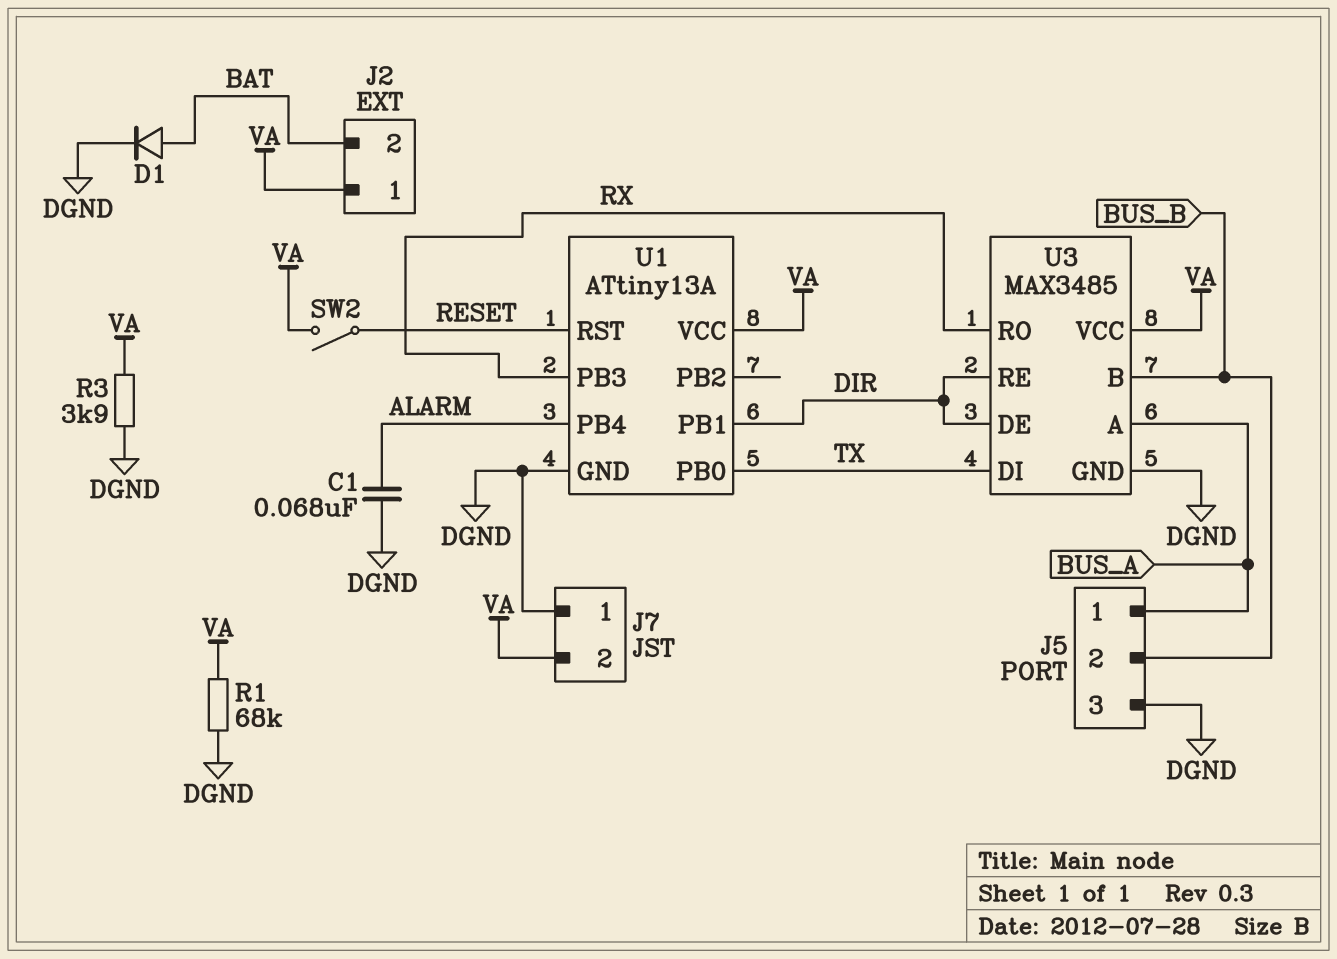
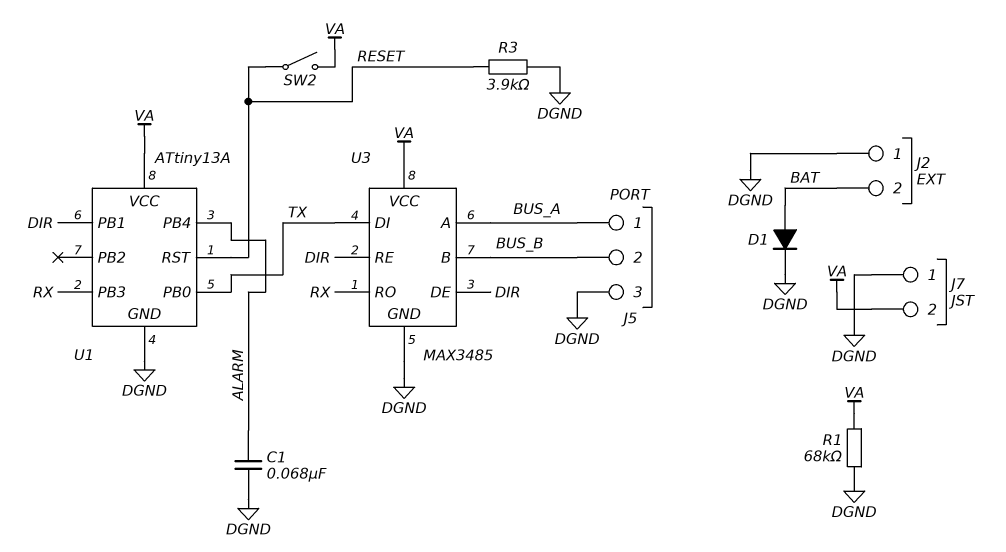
J2 pin 1: VA -> DGND
R3: 3.9k (DGND, VA) -> 3.9k (DGND, RESET)

